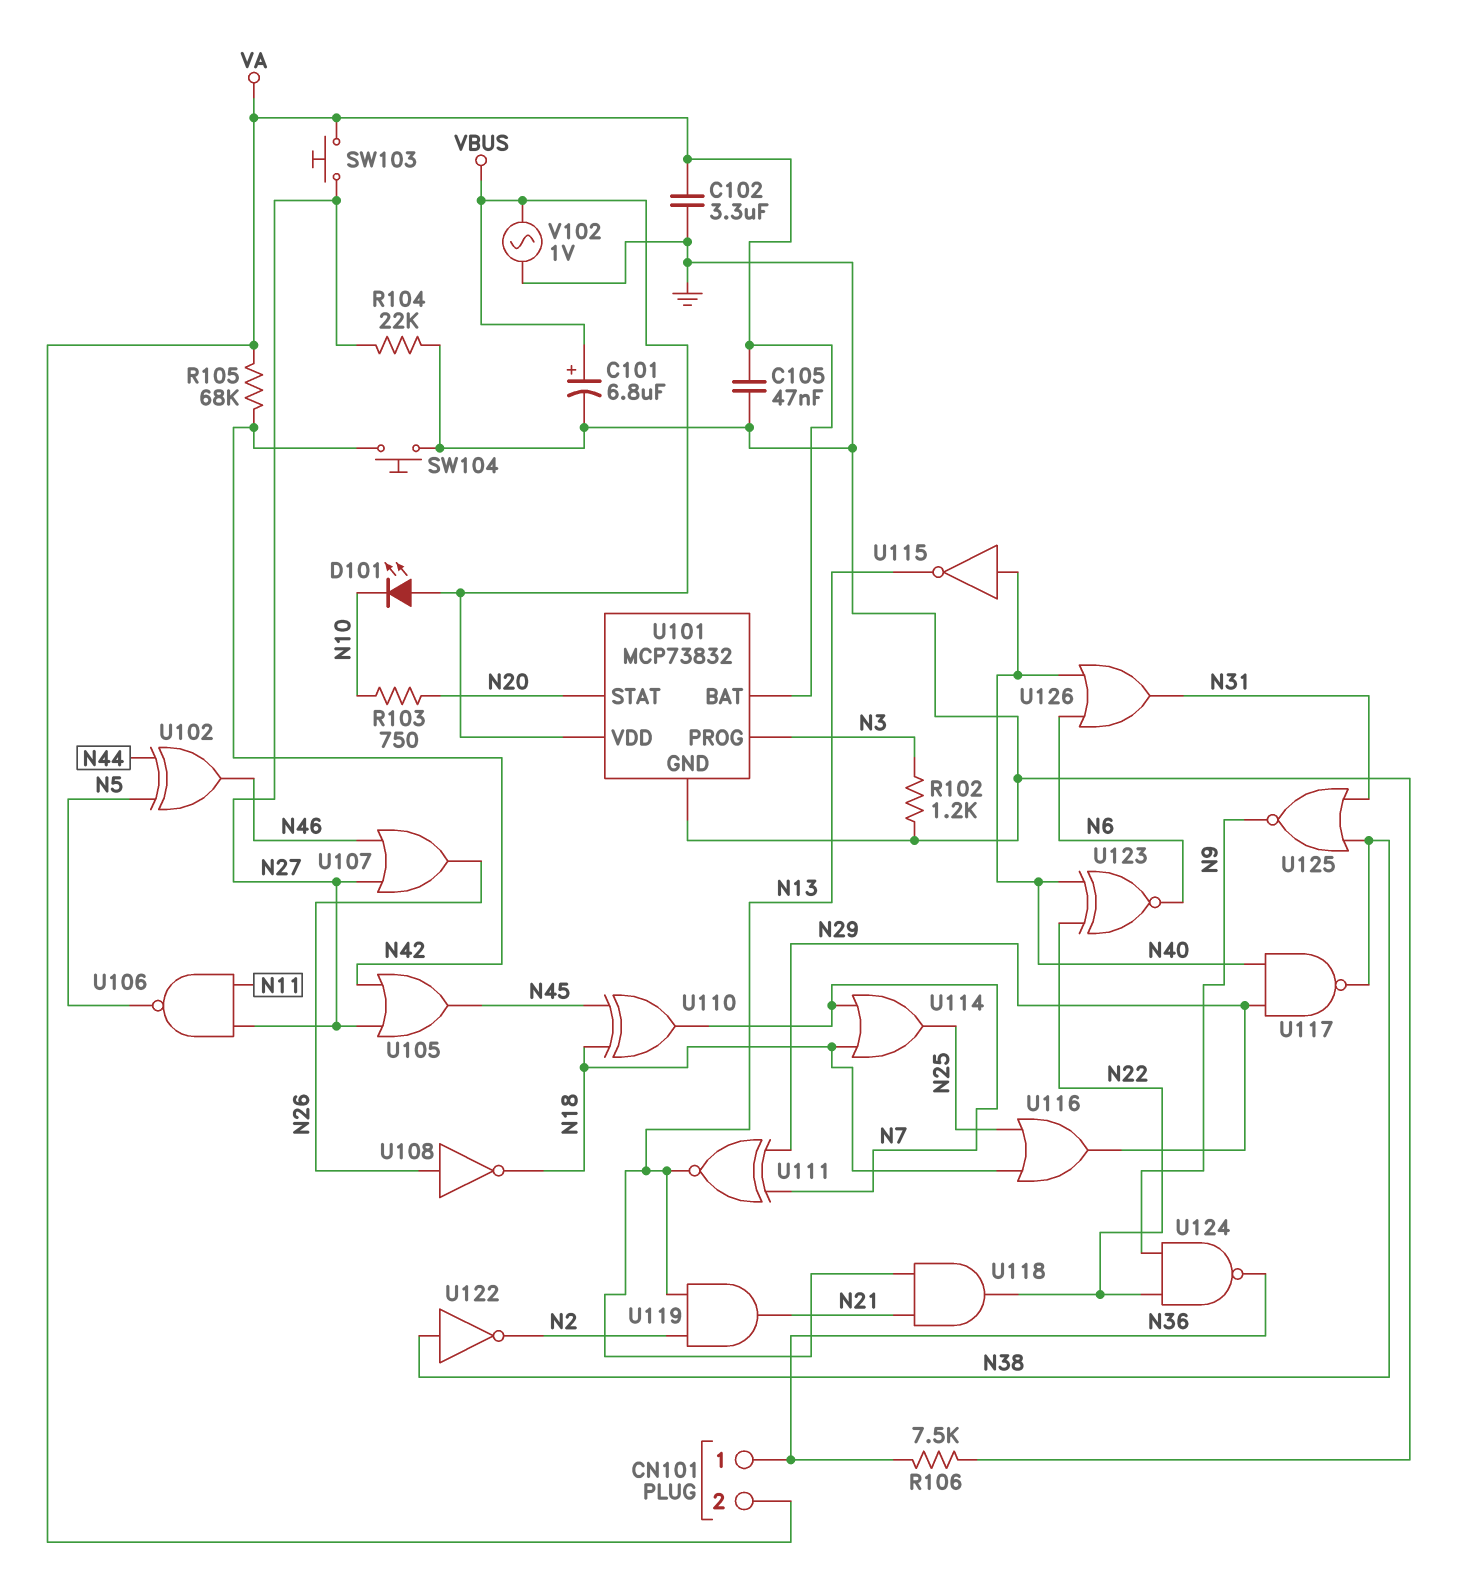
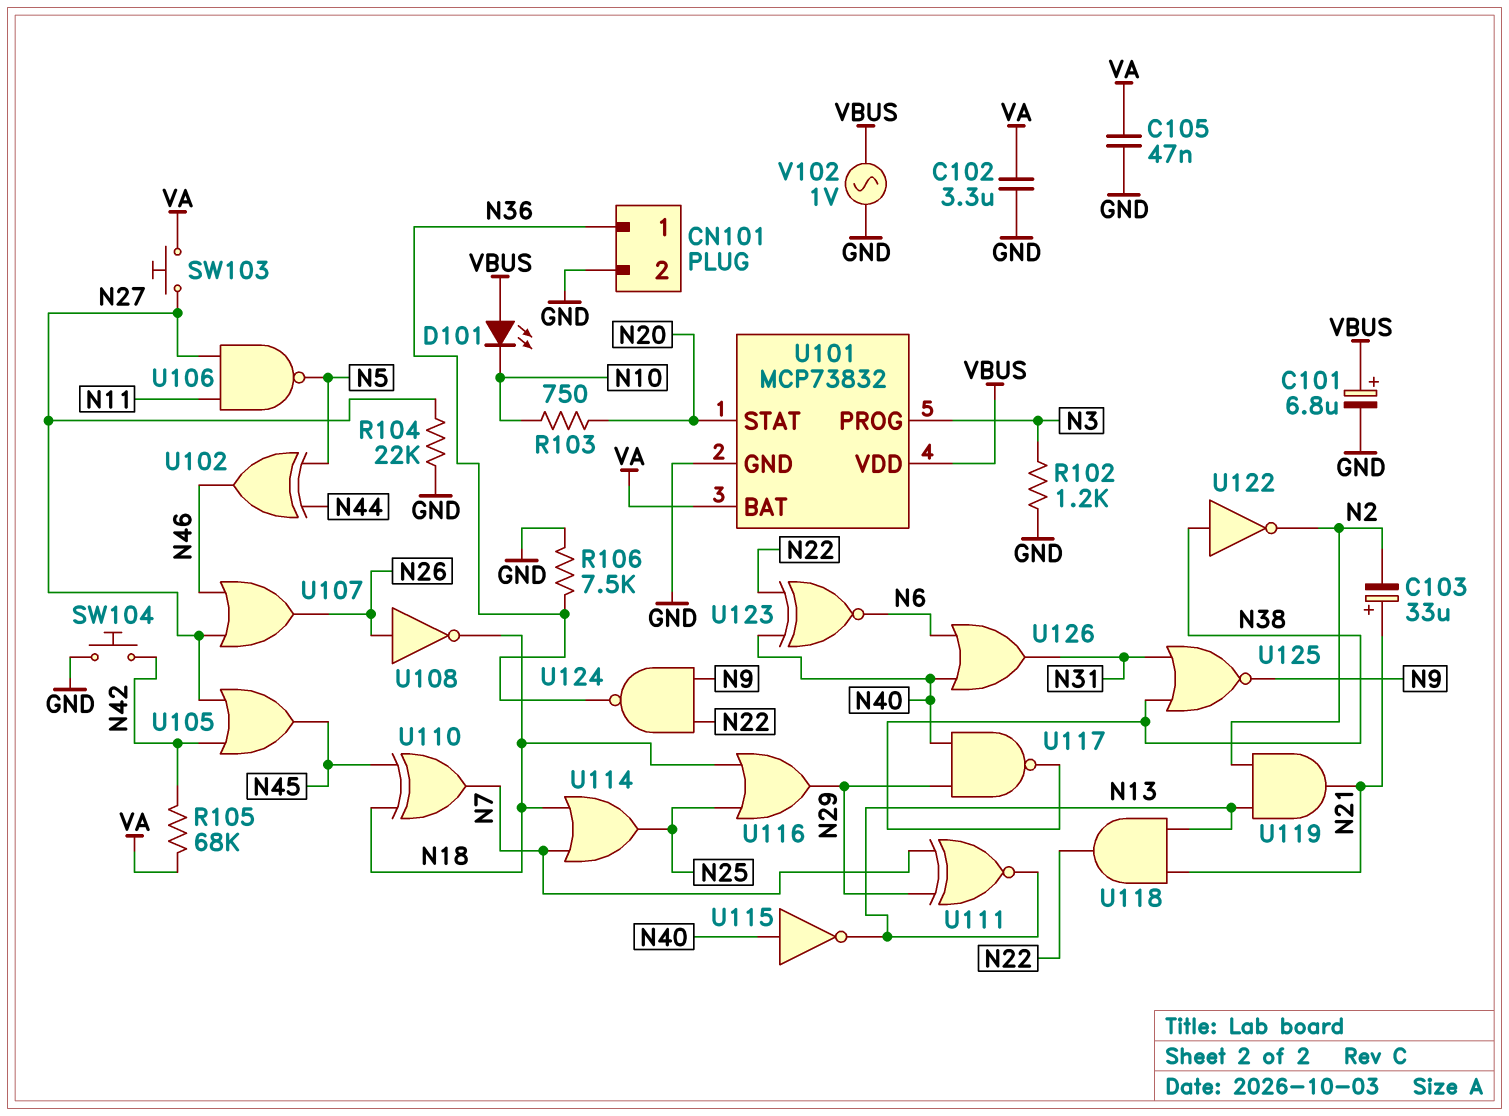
C103: none -> 33uF (plus N21, minus N2)
CN101 pin 2: VA -> GND

